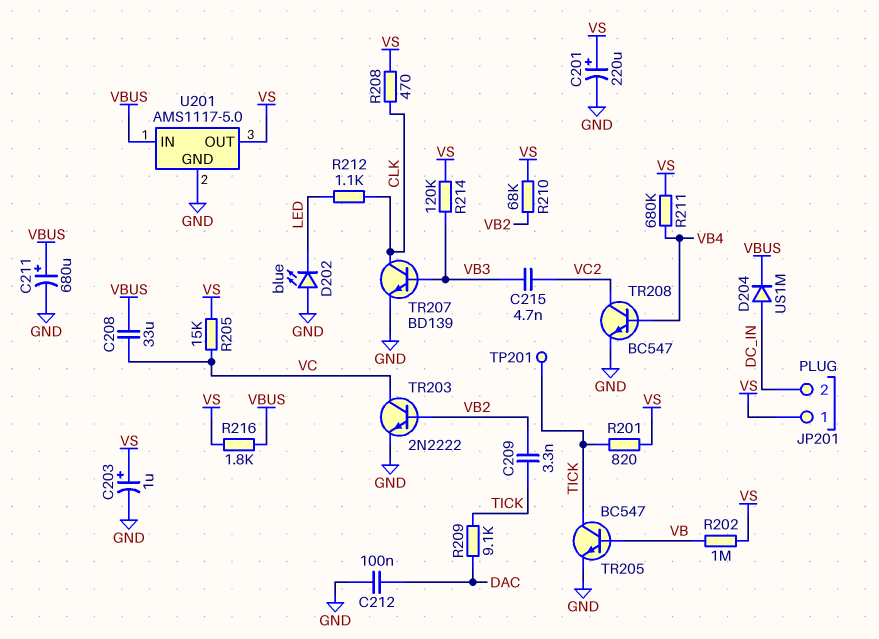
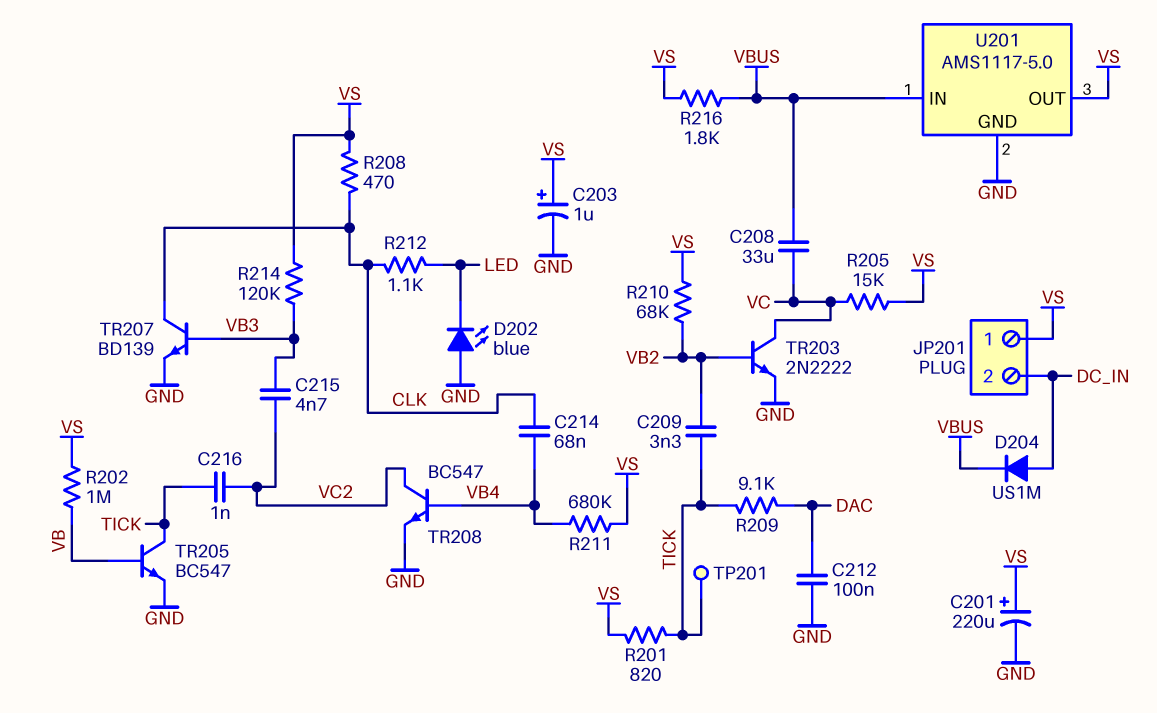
C211: 680uF (plus VBUS, minus GND) -> none
C214: none -> 68nF (CLK, VB4)
C216: none -> 1nF (TICK, VC2)

